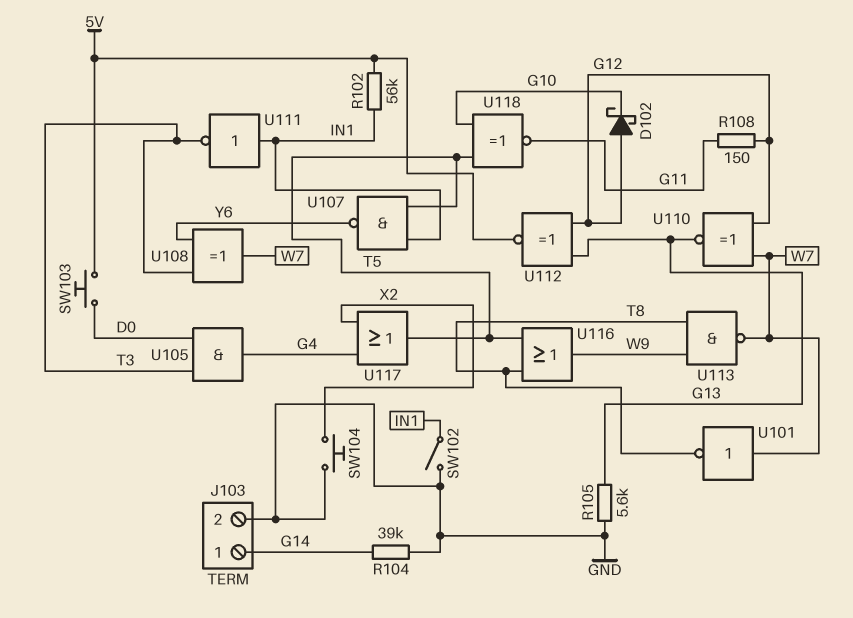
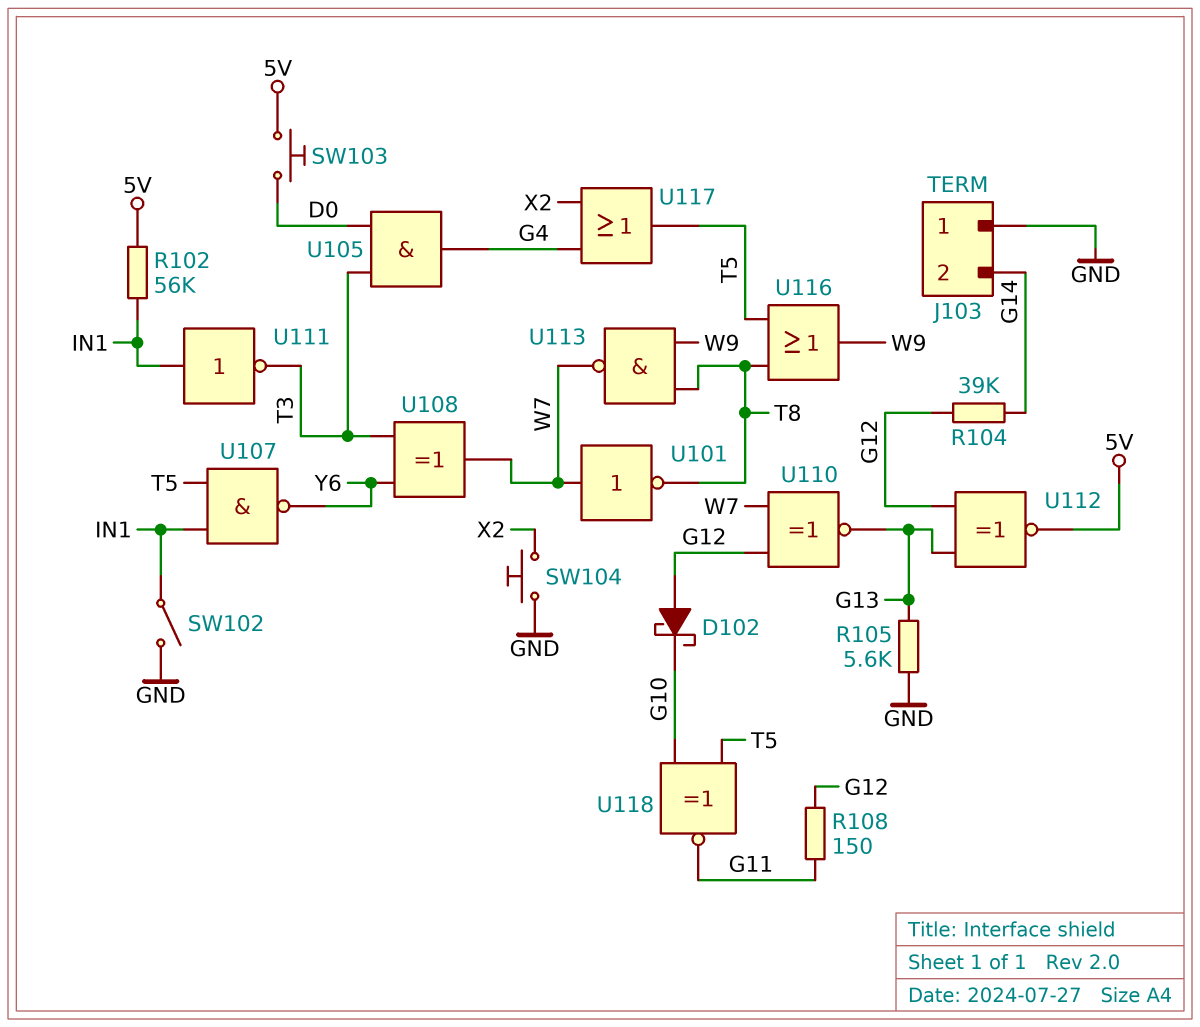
J103 pin 1: G14 -> GND
J103 pin 2: GND -> G14
R104: 39k (G14, GND) -> 39k (G12, G14)

